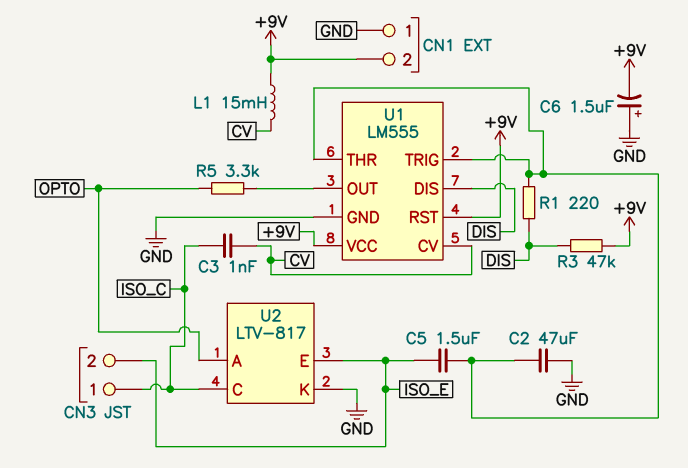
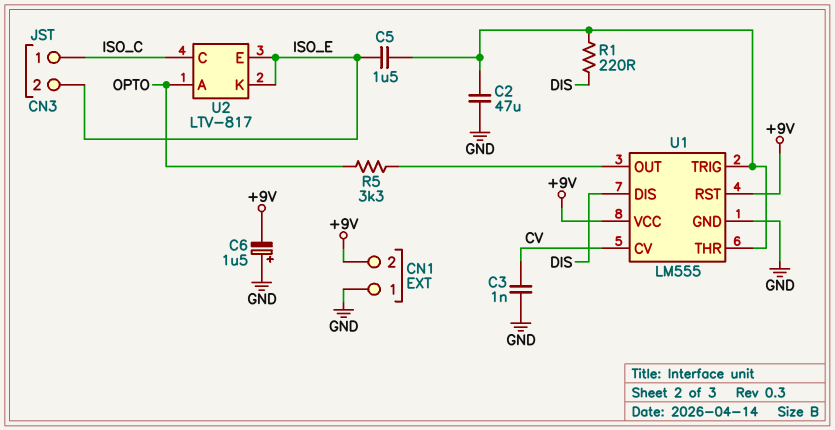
C3: 1nF (CV, ISO_C) -> 1nF (CV, GND)
L1: 15mH (+9V, CV) -> none
R3: 47k (+9V, DIS) -> none
U2 pin K: GND -> ISO_E

